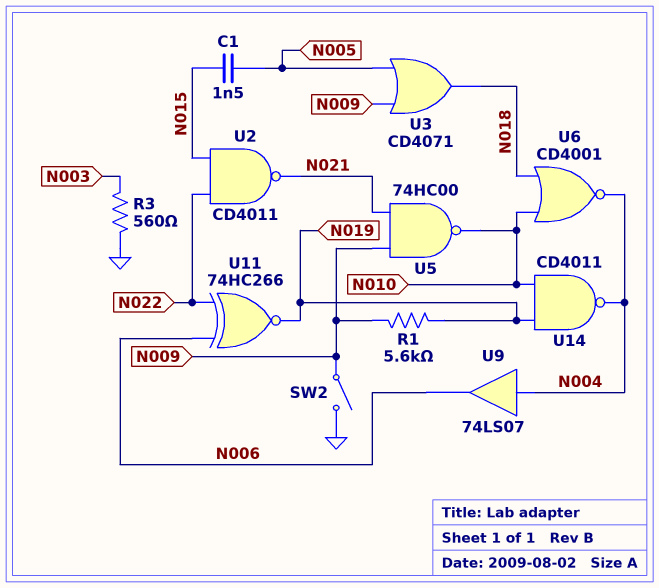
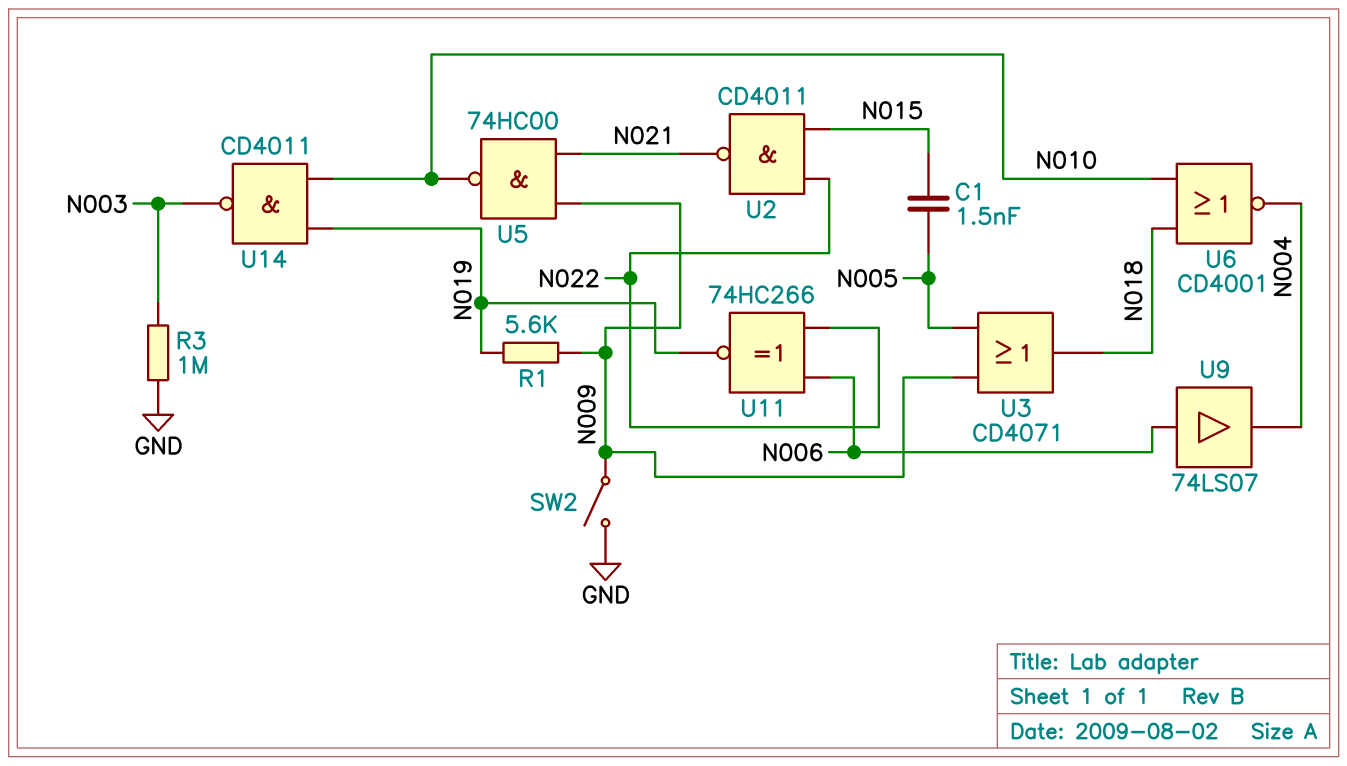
R3: 560 (GND, N003) -> 1M (GND, N003)
U9: buffer 74LS07 (in N004, out N006) -> buffer 74LS07 (in N006, out N004)
U14: NAND CD4011 (in N010, in N019, out N004) -> NAND CD4011 (in N010, in N019, out N003)

